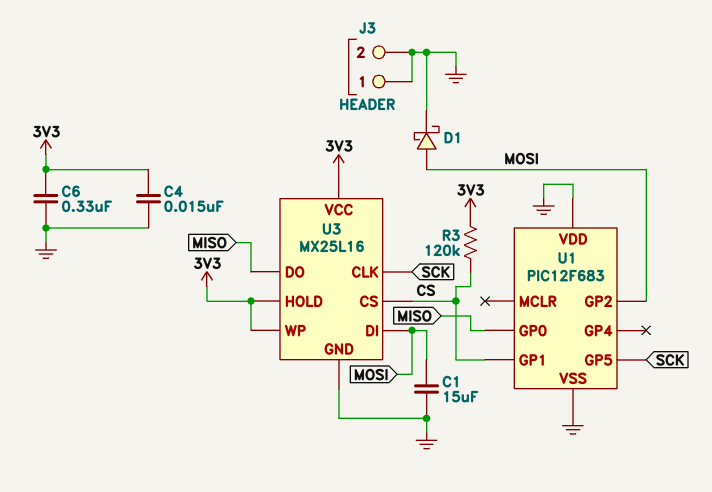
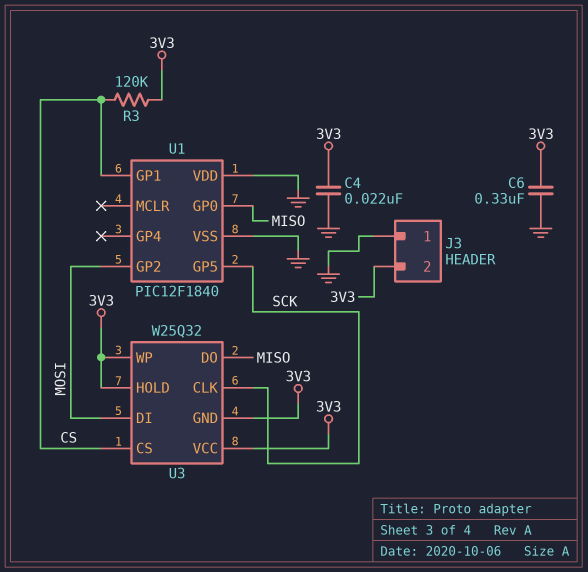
C1: 15uF (GND, MOSI) -> none
C4: 15nF (3V3, GND) -> 22nF (3V3, GND)
D1: schottky (A MOSI, K GND) -> none
J3 pin 2: GND -> 3V3
U1: PIC12F683 -> PIC12F1840
U3: MX25L16 -> W25Q32
U3 pin GND: GND -> 3V3

